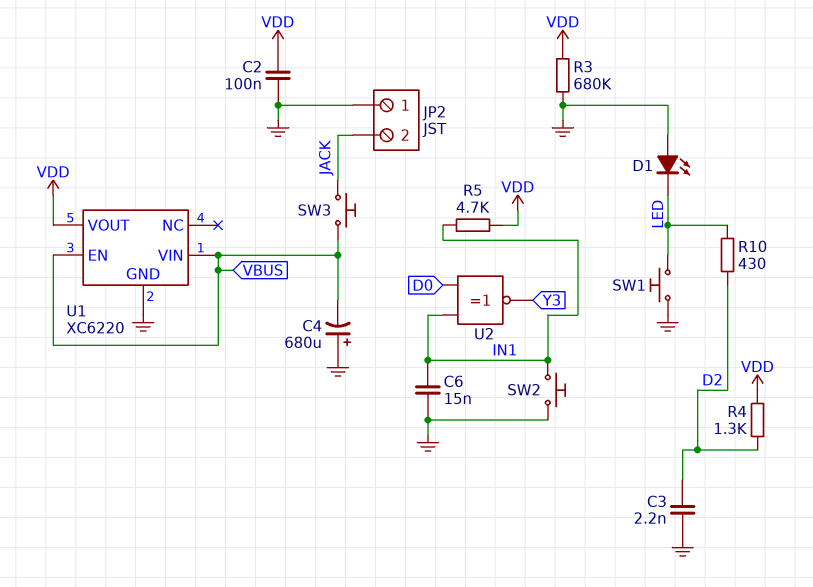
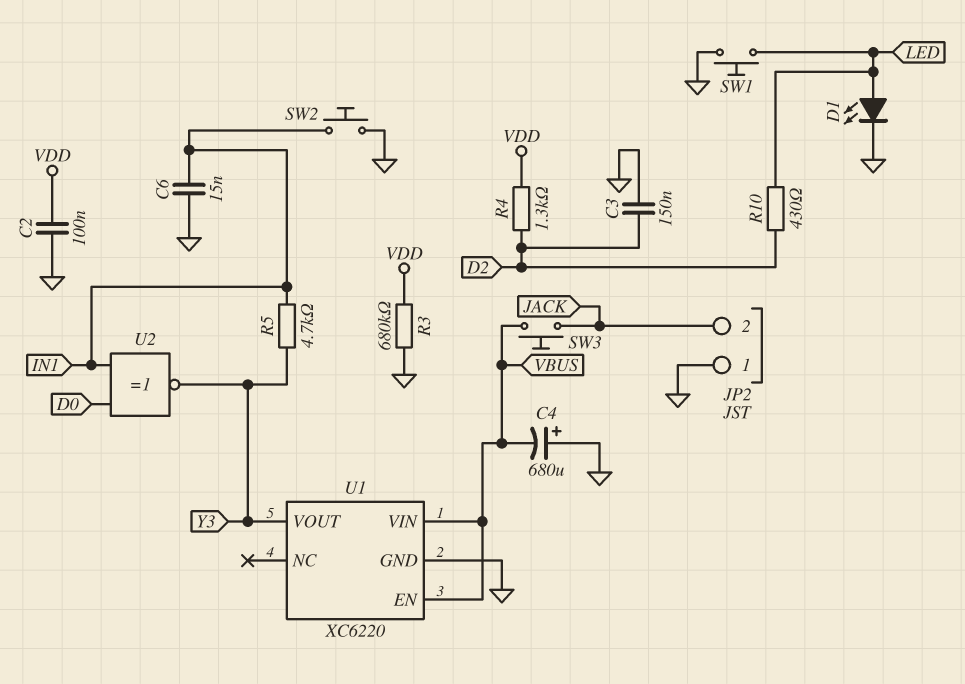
C3: 2.2nF (D2, GND) -> 150nF (D2, GND)
D1: LED (A GND, K LED) -> LED (A LED, K GND)
R5: 4.7k (IN1, VDD) -> 4.7k (IN1, Y3)
U1 pin VOUT: VDD -> Y3

